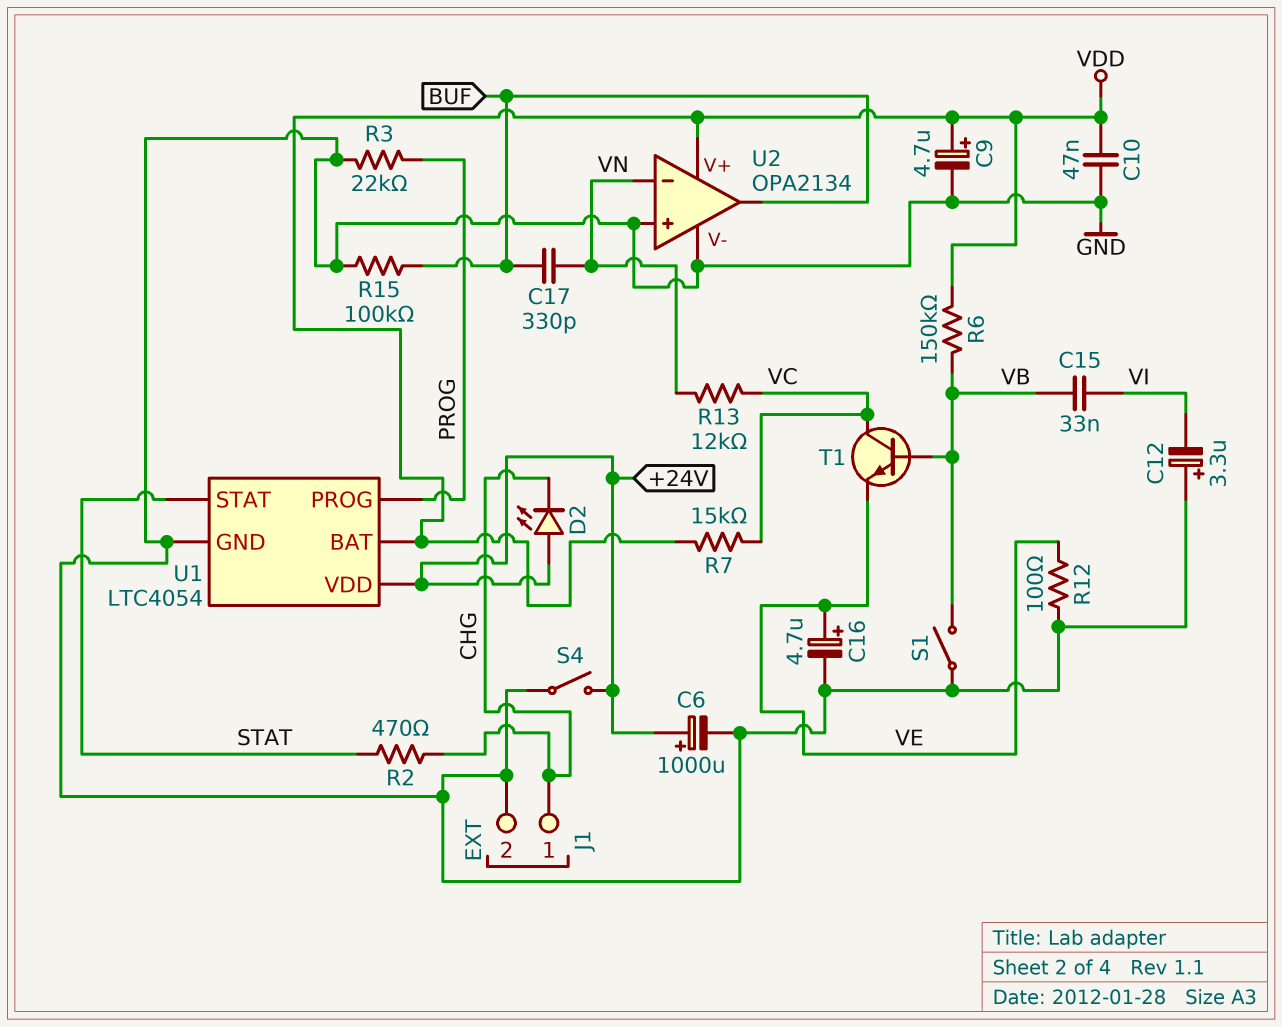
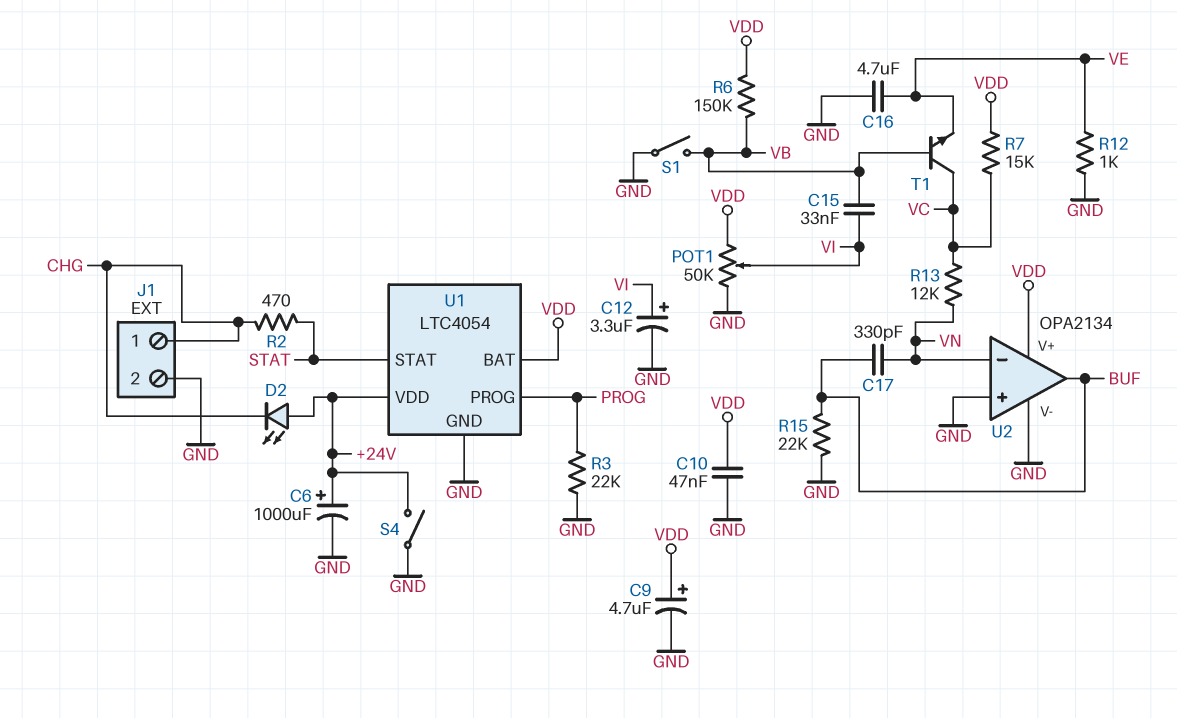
C12: 3.3uF (plus GND, minus VI) -> 3.3uF (plus VI, minus GND)
C16: 4.7uF (plus VE, minus GND) -> 4.7uF (GND, VE)
POT1: none -> 50k (GND, VDD, wiper VI)
R12: 100 (GND, VE) -> 1k (GND, VE)
R15: 100k (BUF, GND) -> 22k (BUF, GND)

